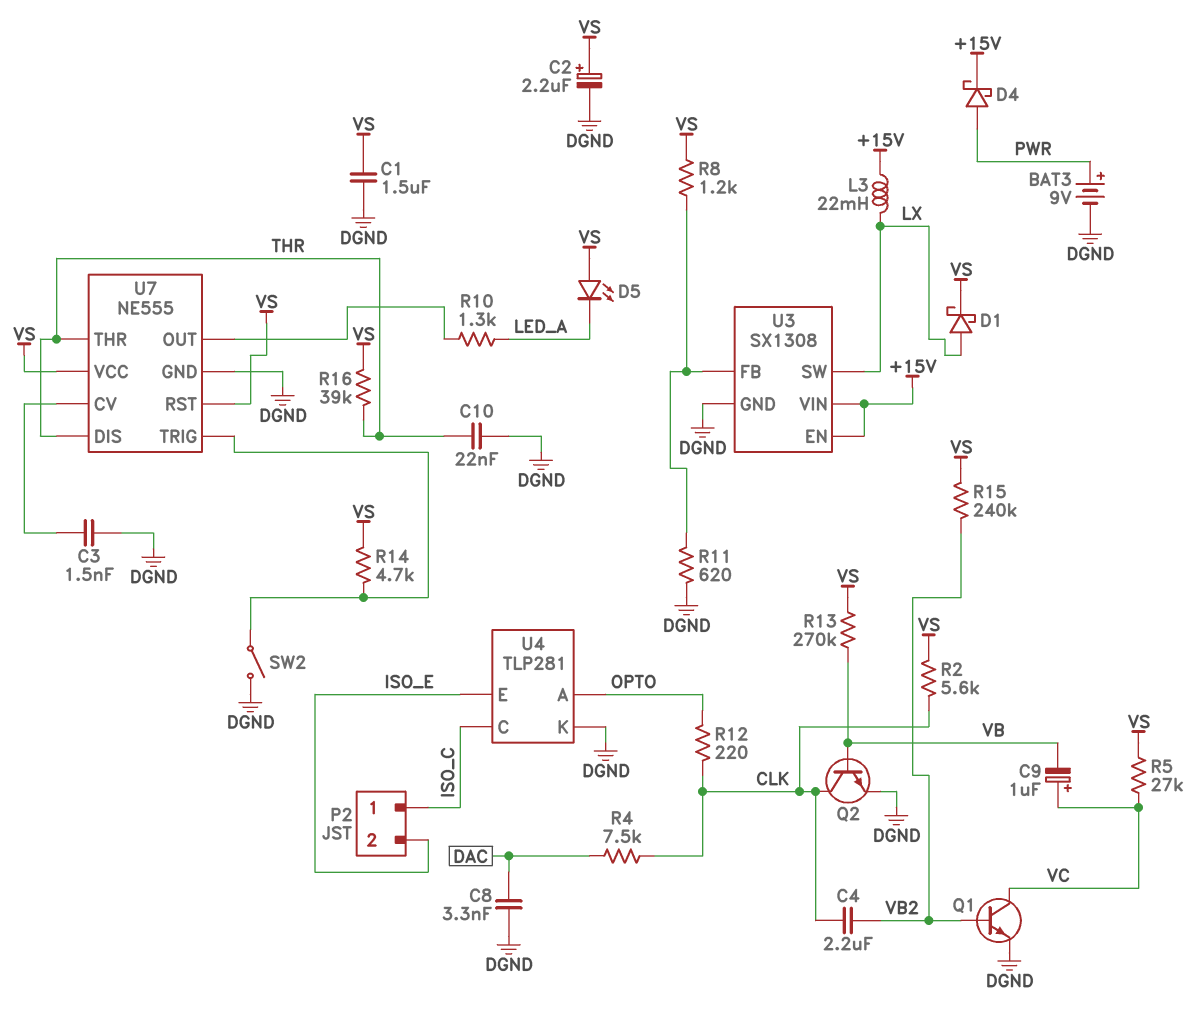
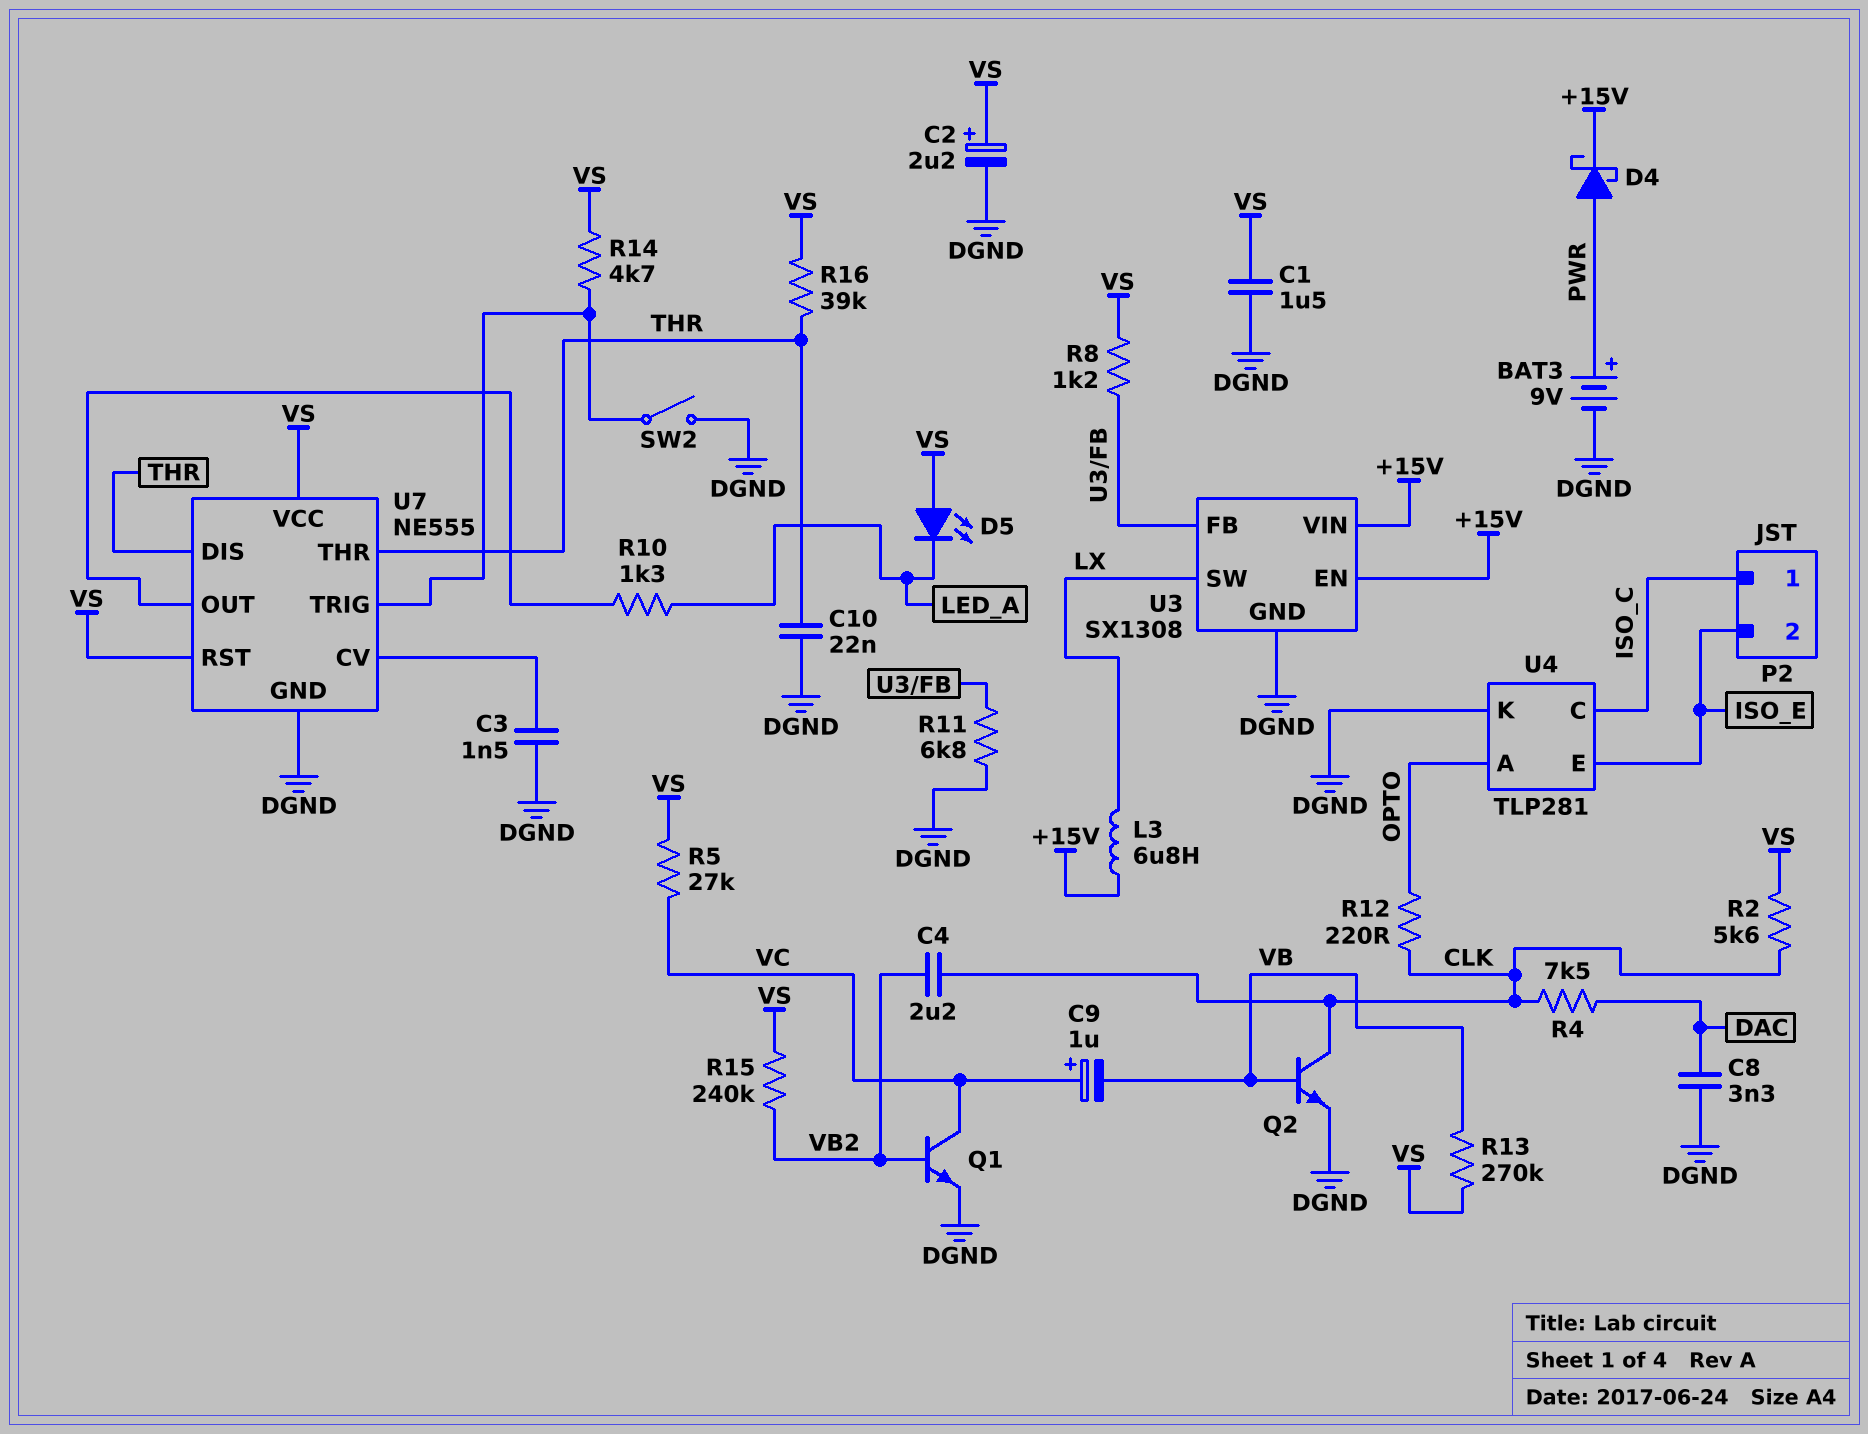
D1: schottky (A LX, K VS) -> none
L3: 22mH (+15V, LX) -> 6.8uH (+15V, LX)
R11: 620 (DGND, U3/FB) -> 6.8k (DGND, U3/FB)

